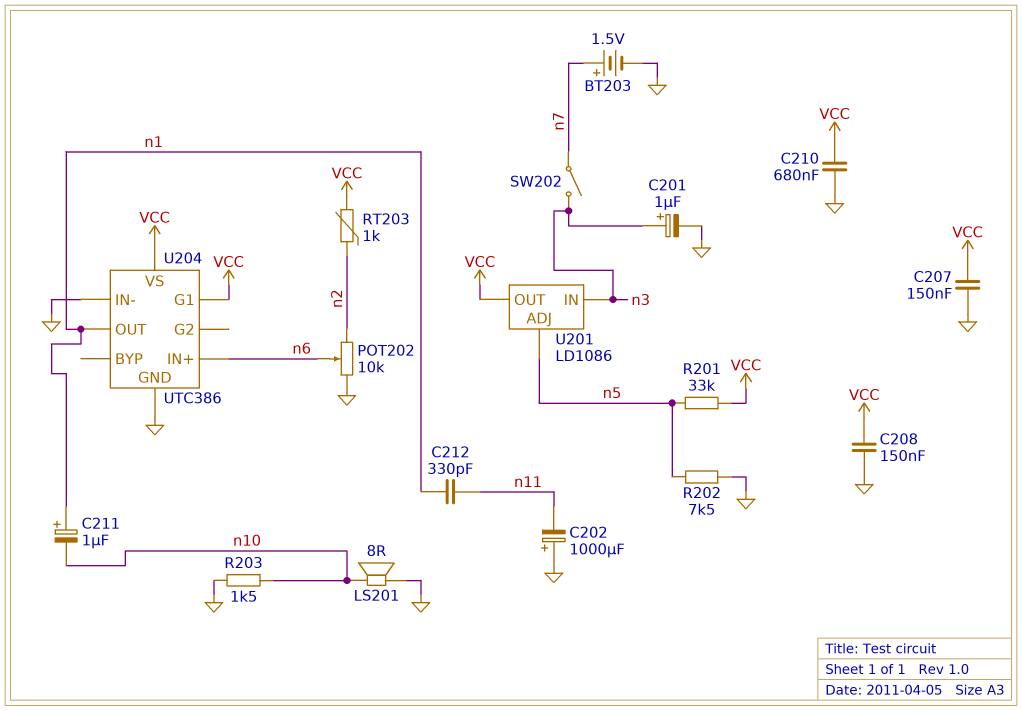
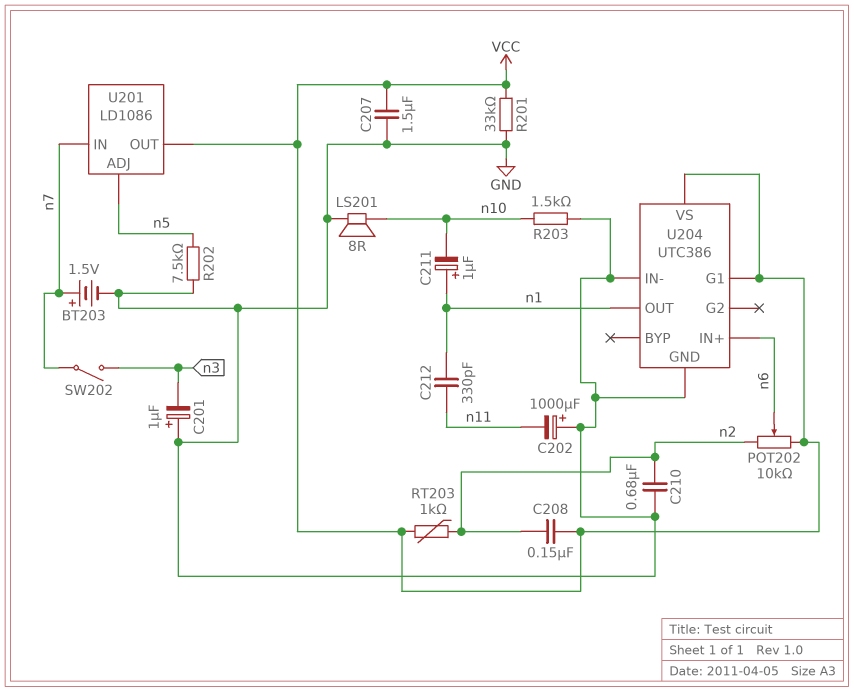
C201: 1uF (plus n3, minus GND) -> 1uF (plus GND, minus n3)
C207: 150nF (GND, VCC) -> 1.5uF (GND, VCC)
C208: 150nF (GND, VCC) -> 150nF (VCC, n2)
C210: 680nF (GND, VCC) -> 680nF (GND, n2)
POT202: 10k (GND, n2, wiper n6) -> 10k (VCC, n2, wiper n6)
R201: 33k (VCC, n5) -> 33k (GND, VCC)
U201 pin IN: n3 -> n7

